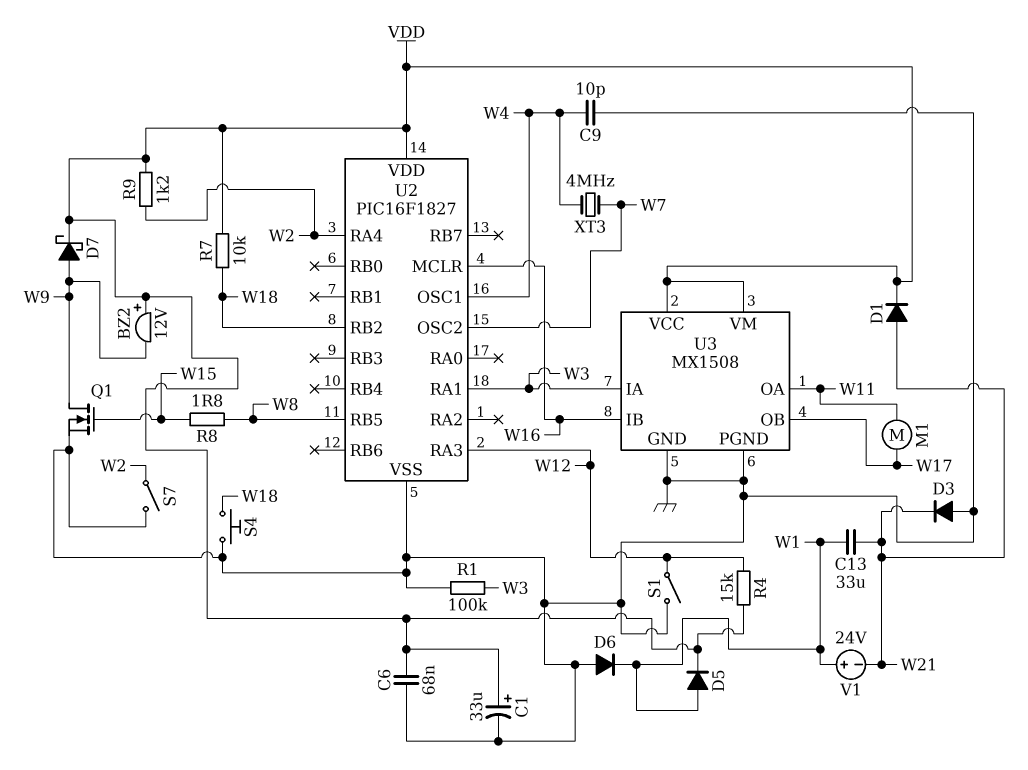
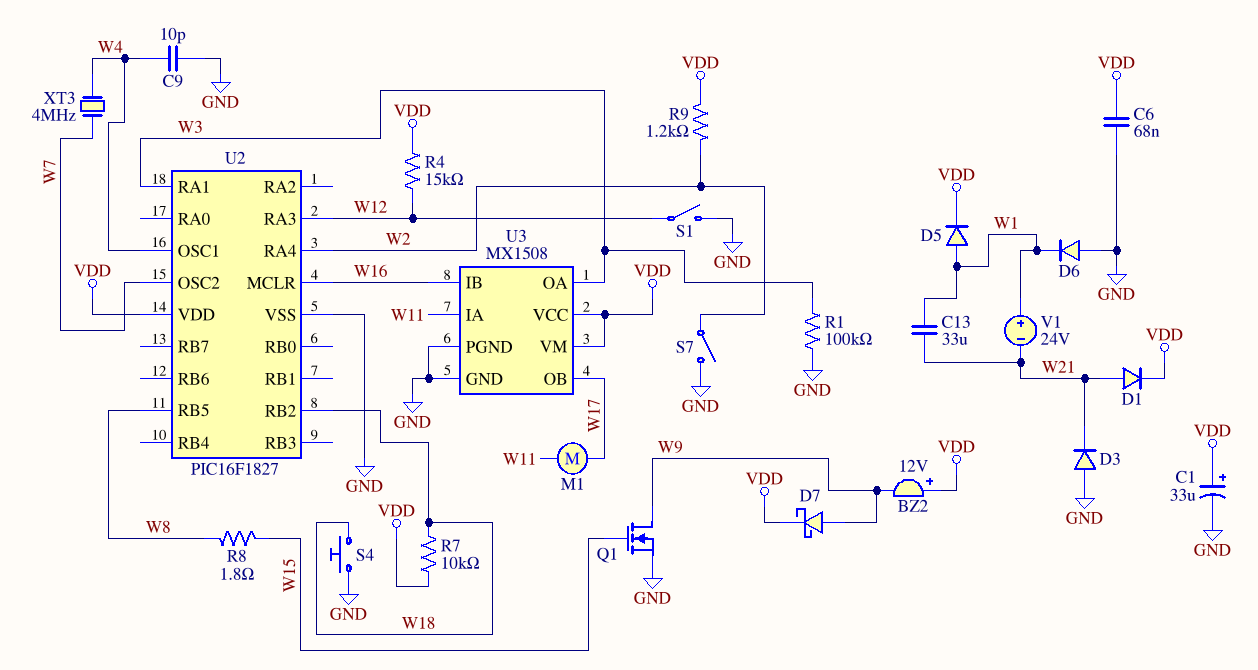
U3 pin IA: W3 -> W11
U3 pin OA: W11 -> W3

